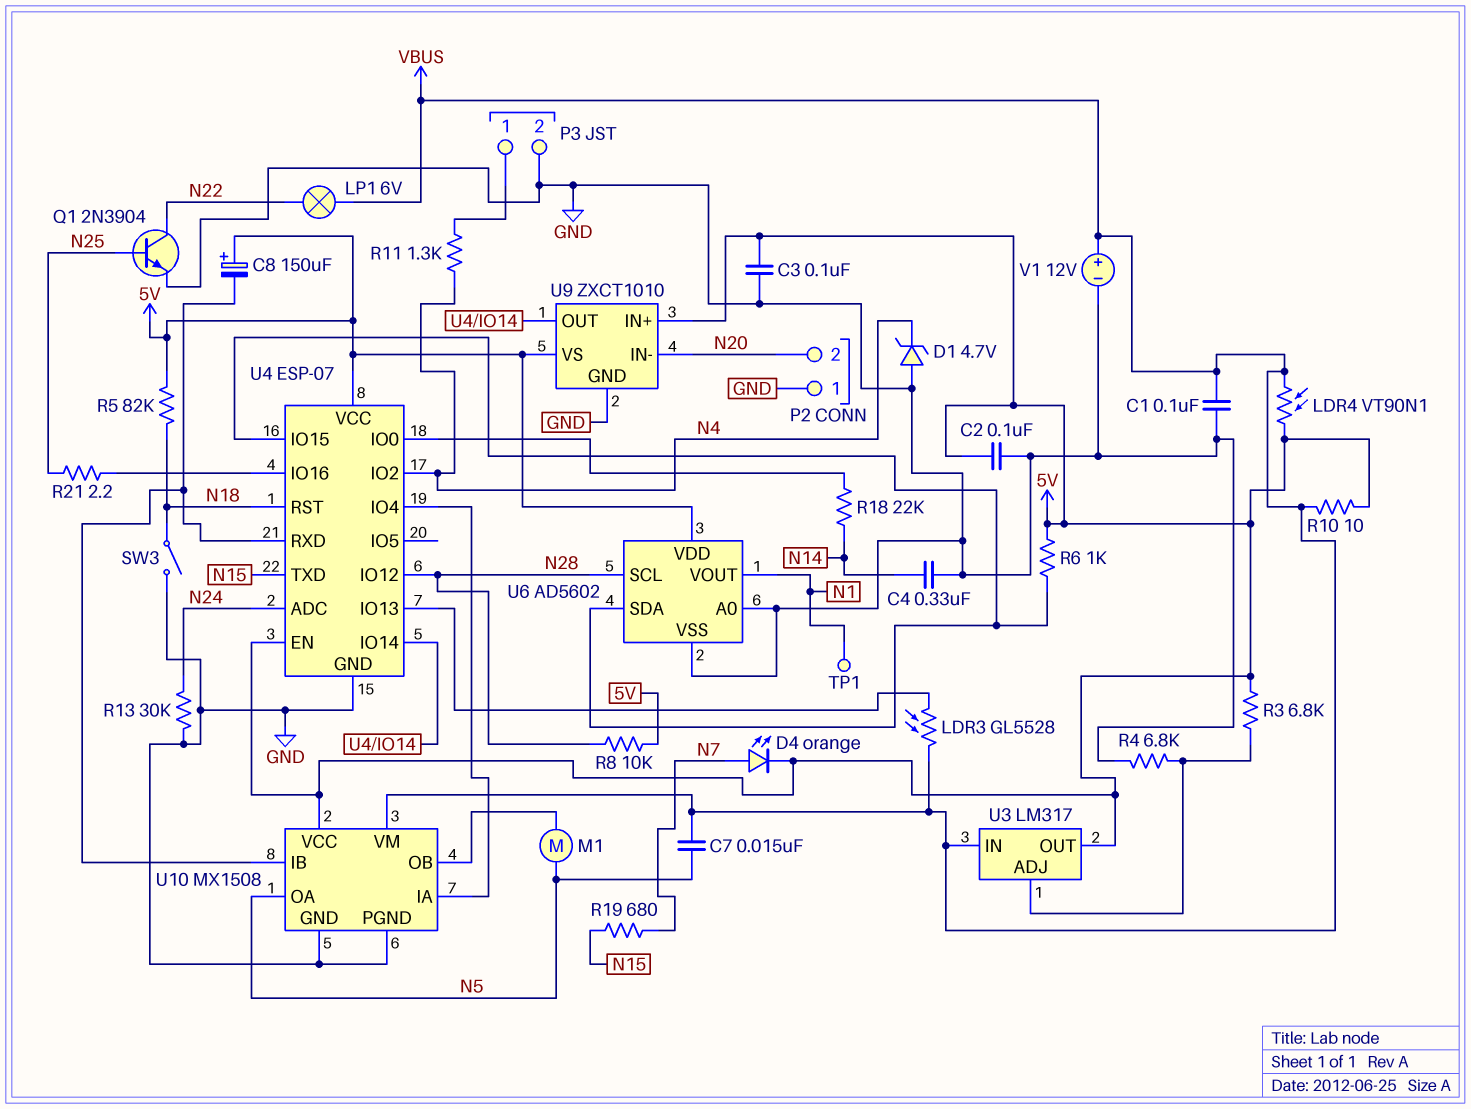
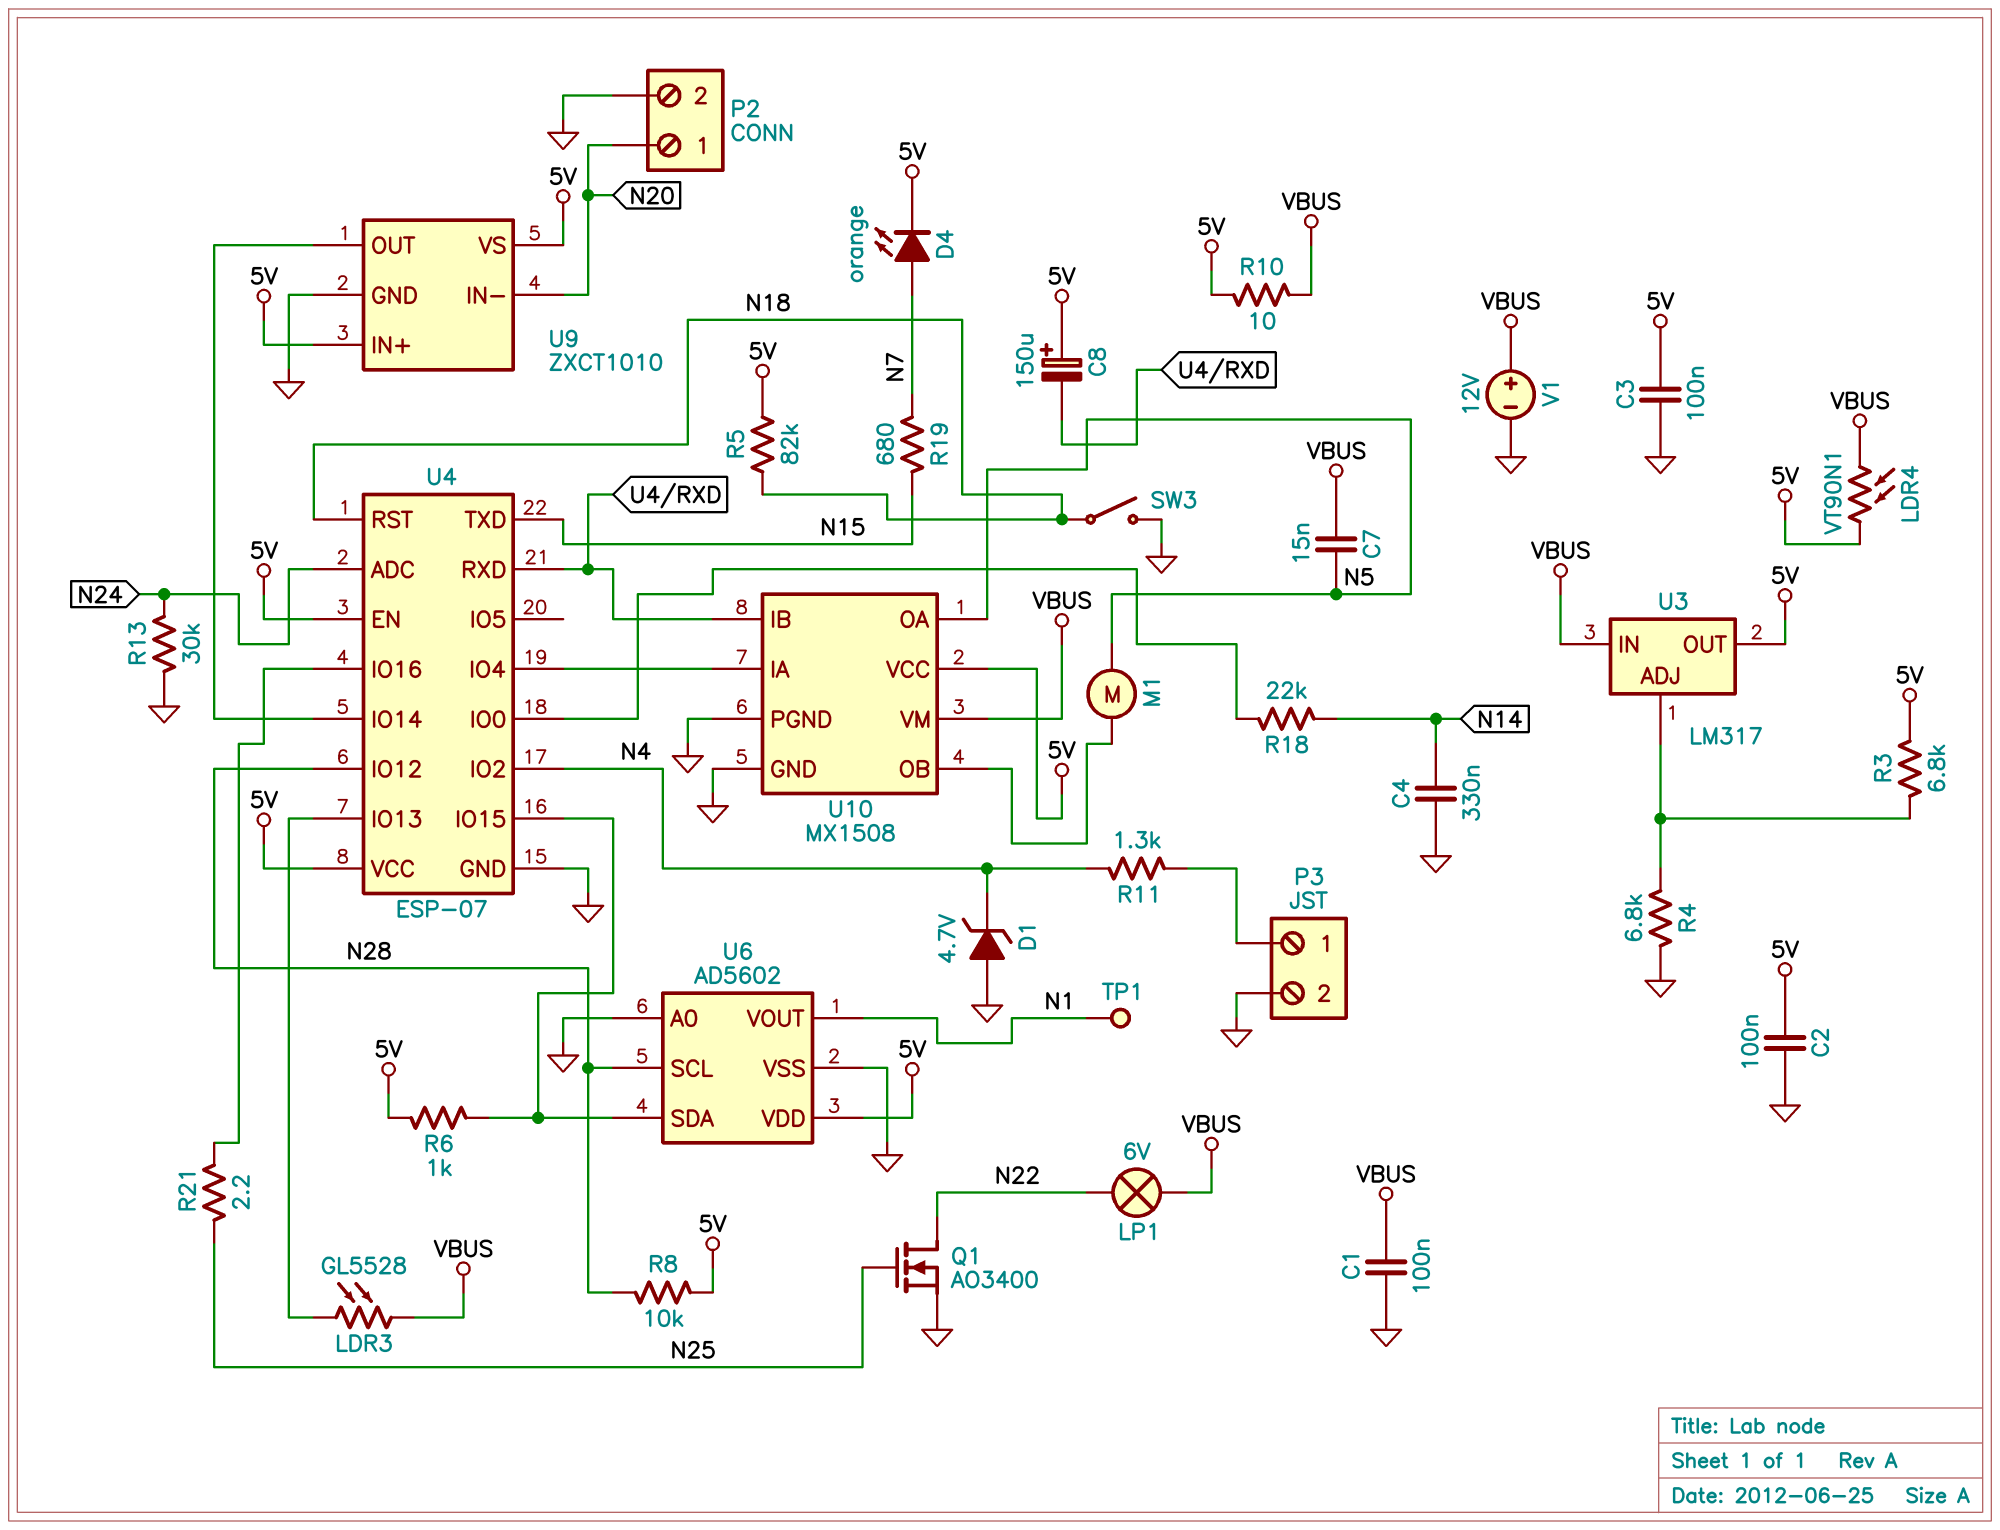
P2 pin 1: GND -> N20
P2 pin 2: N20 -> GND
Q1: NPN 2N3904 (B N25, C N22, E GND) -> NMOS AO3400 (G N25, D N22, S GND)

